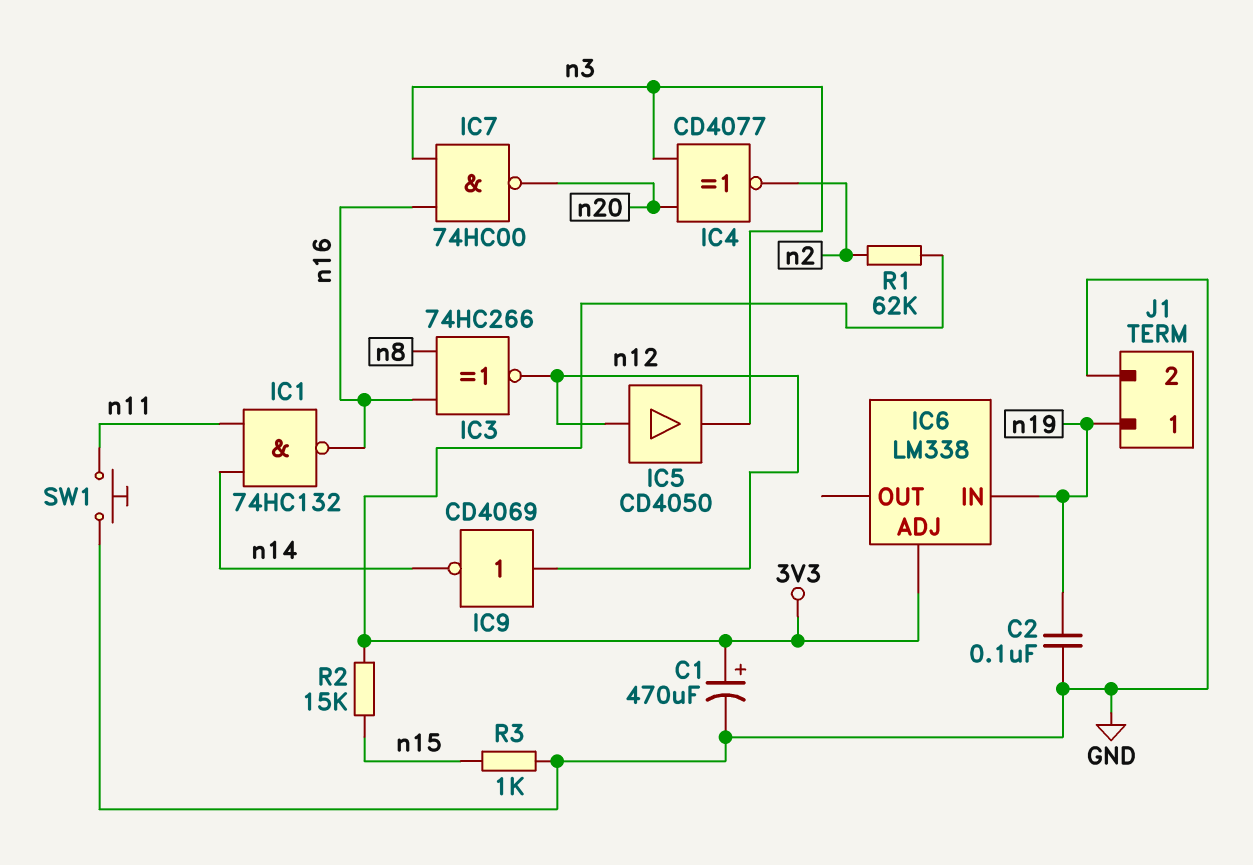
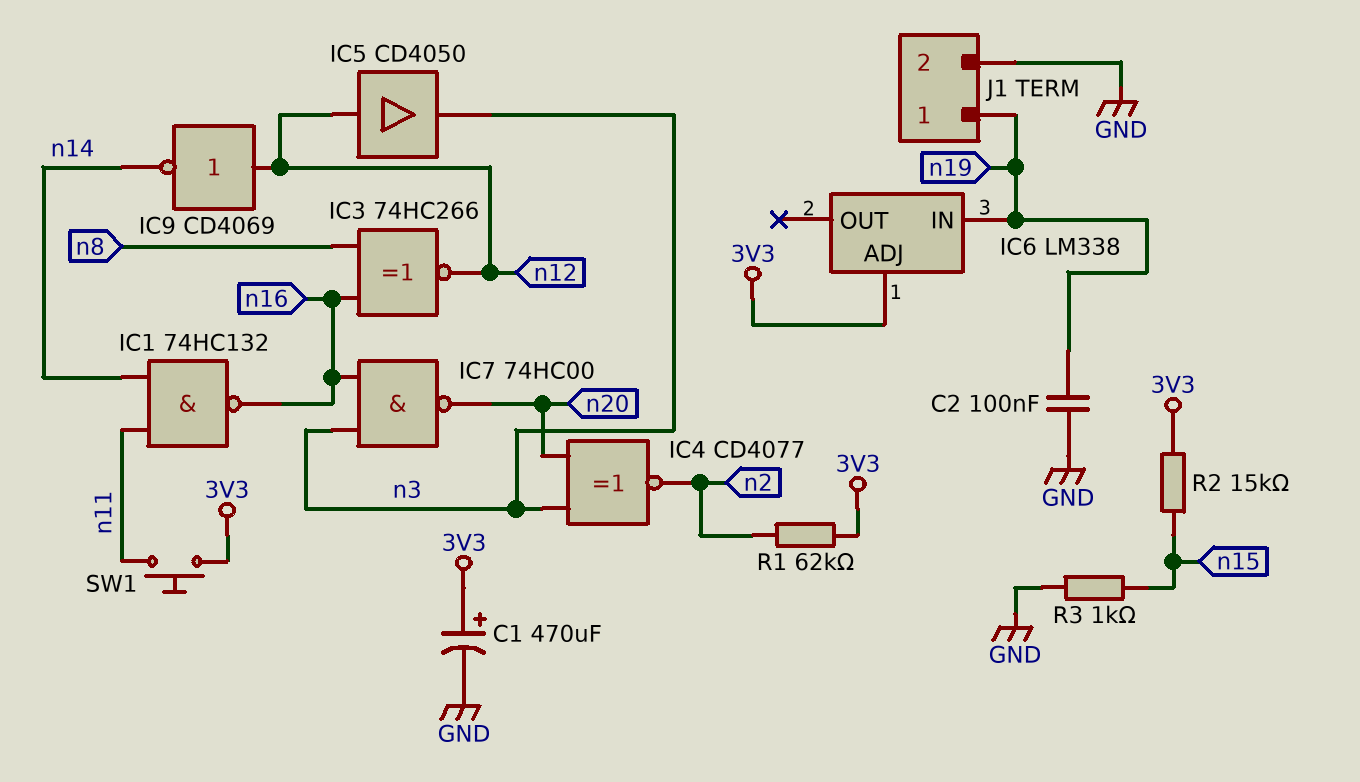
SW1: button (GND, n11) -> button (3V3, n11)

